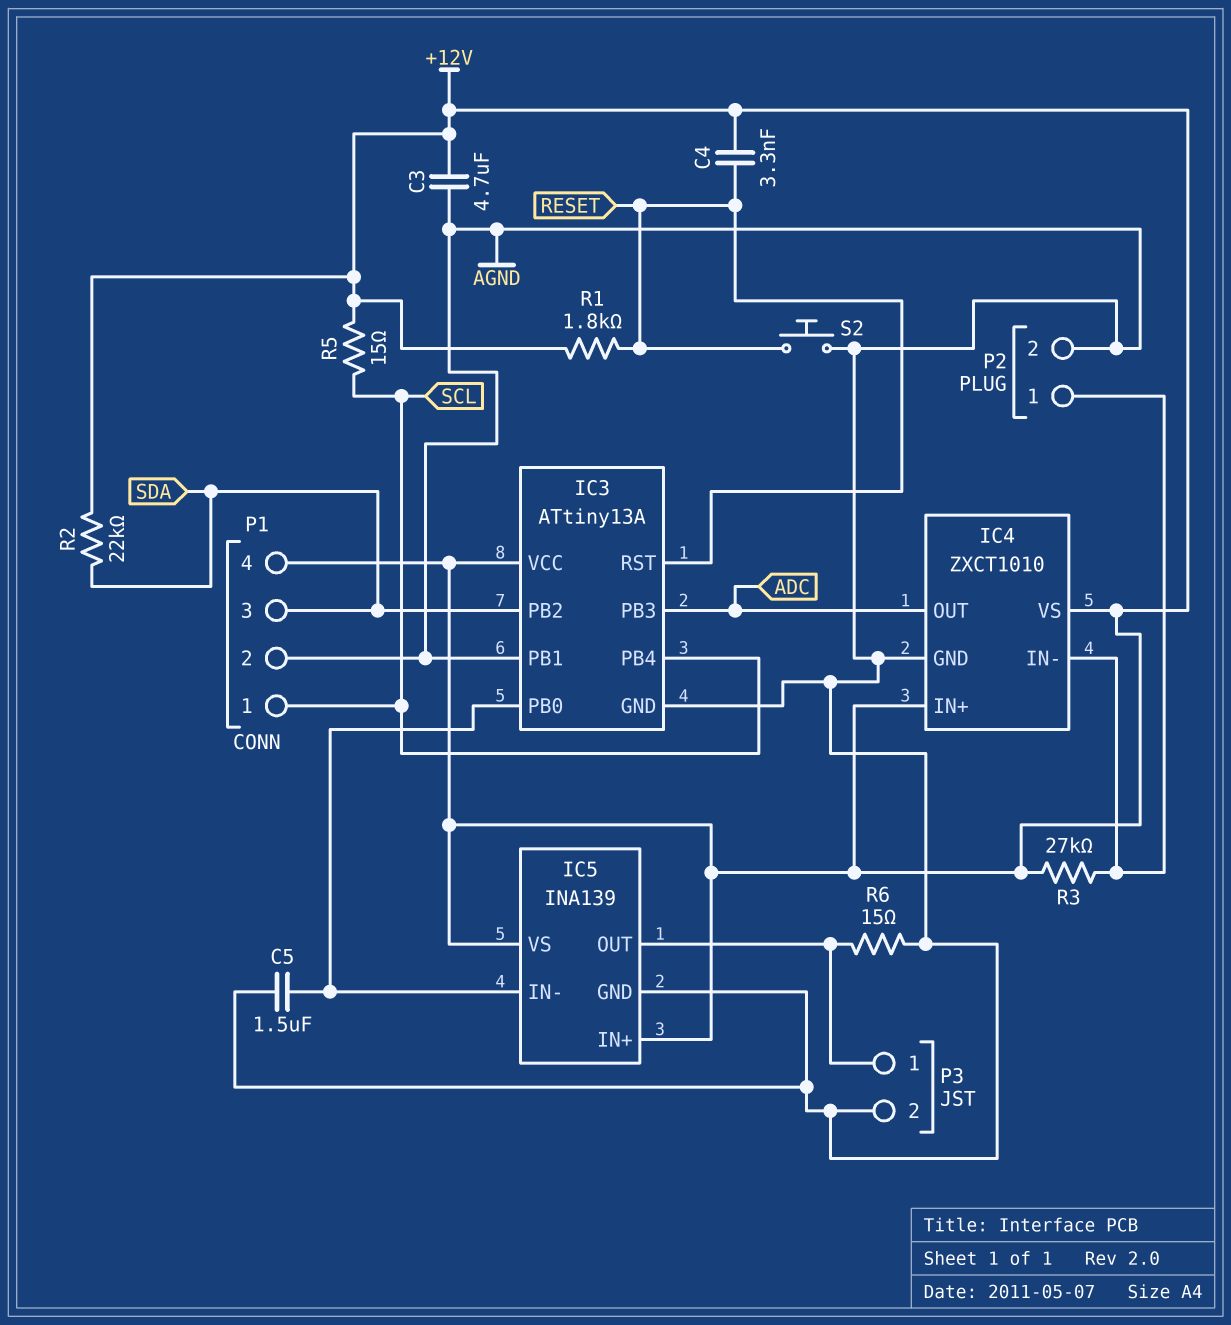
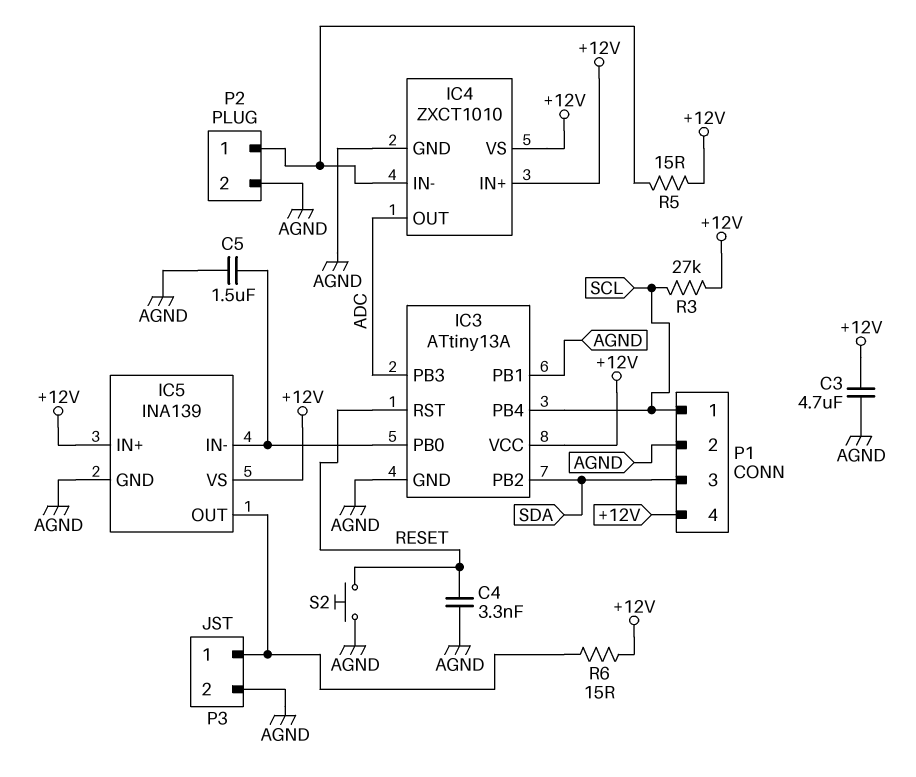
C4: 3.3nF (+12V, RESET) -> 3.3nF (AGND, RESET)
R1: 1.8k (+12V, RESET) -> none
R2: 22k (+12V, SDA) -> none
R3: 27k (+12V, IC4/IN-) -> 27k (+12V, SCL)
R5: 15 (+12V, SCL) -> 15 (+12V, IC4/IN-)
R6: 15 (AGND, IC5/OUT) -> 15 (+12V, IC5/OUT)

